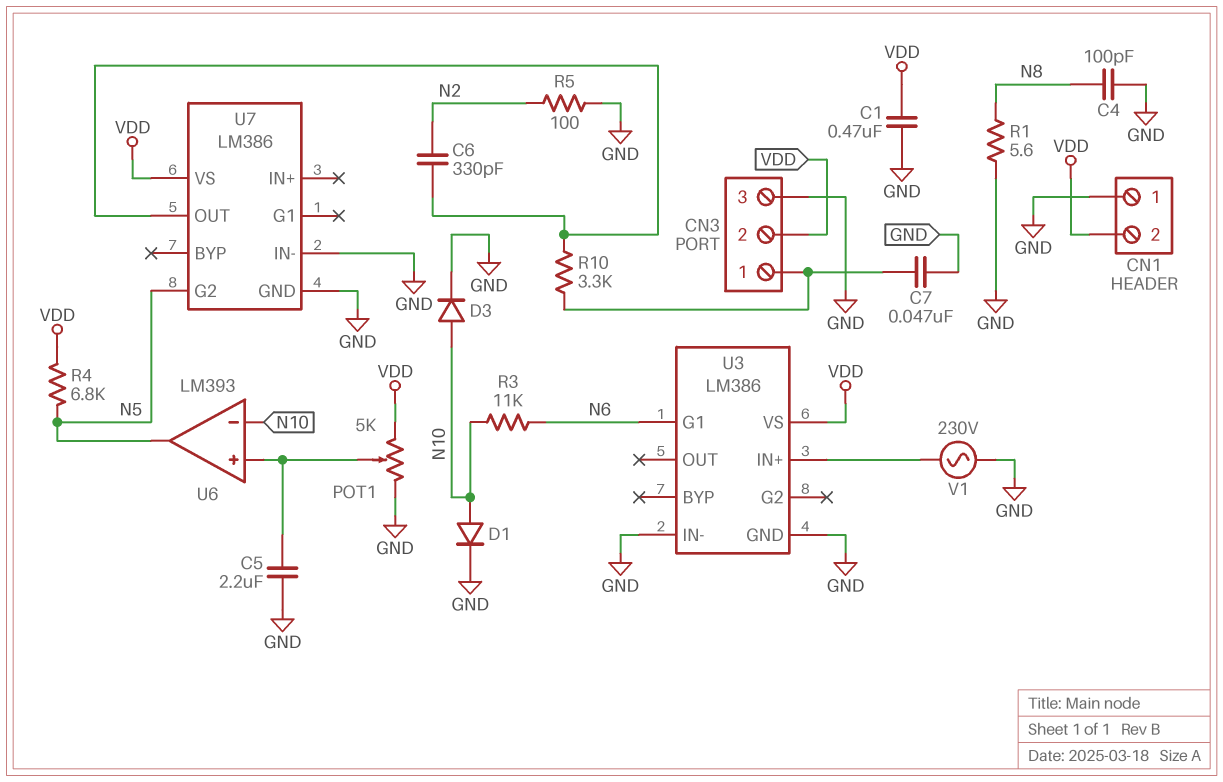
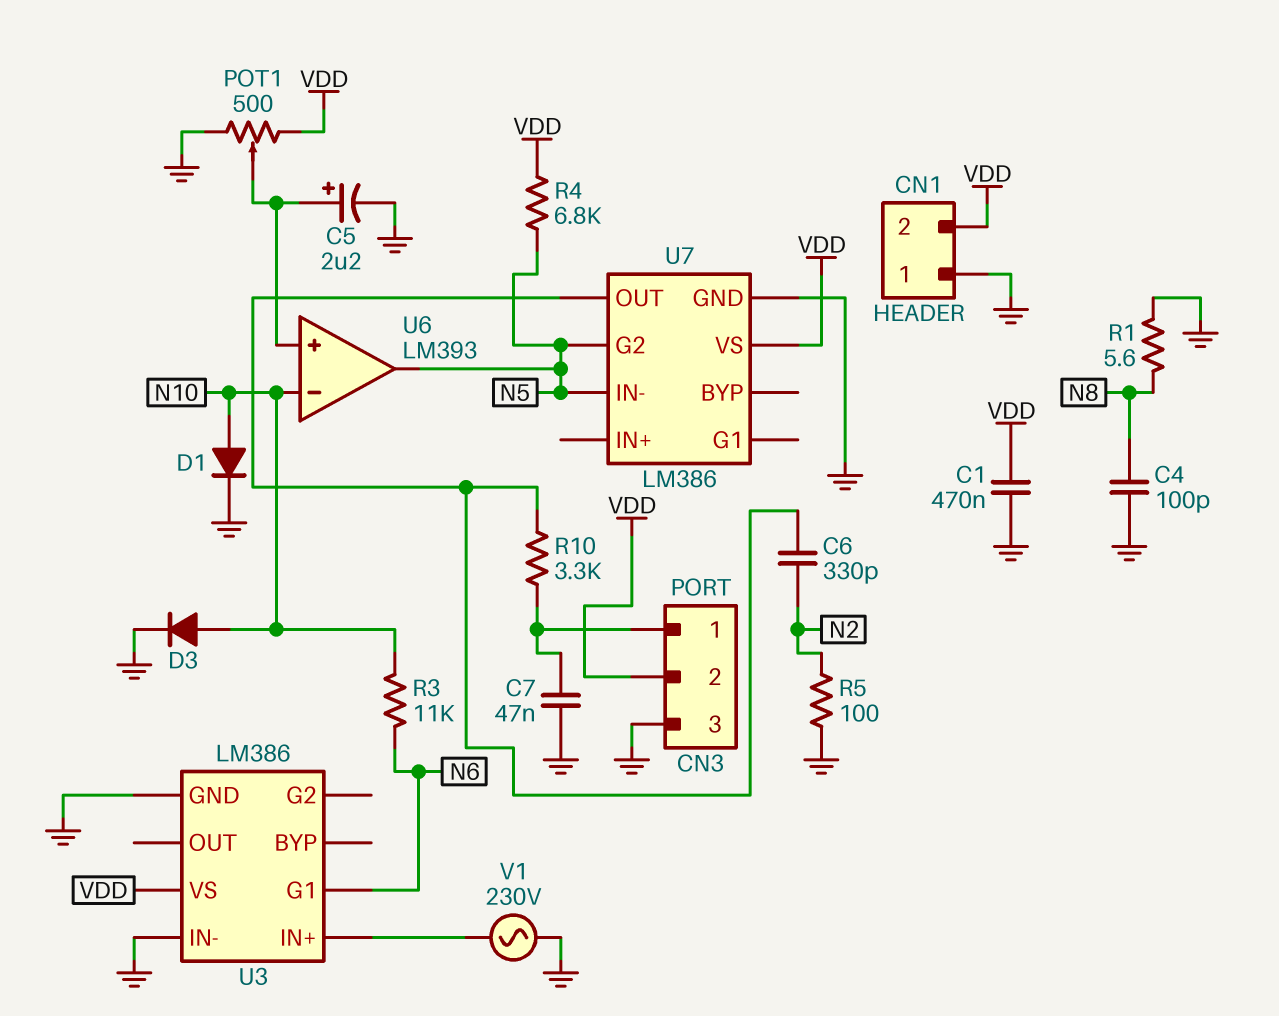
C5: 2.2uF (GND, U6/in+) -> 2.2uF (plus U6/in+, minus GND)
POT1: 5k (GND, VDD, wiper U6/in+) -> 500 (GND, VDD, wiper U6/in+)
U7 pin IN-: GND -> N5

